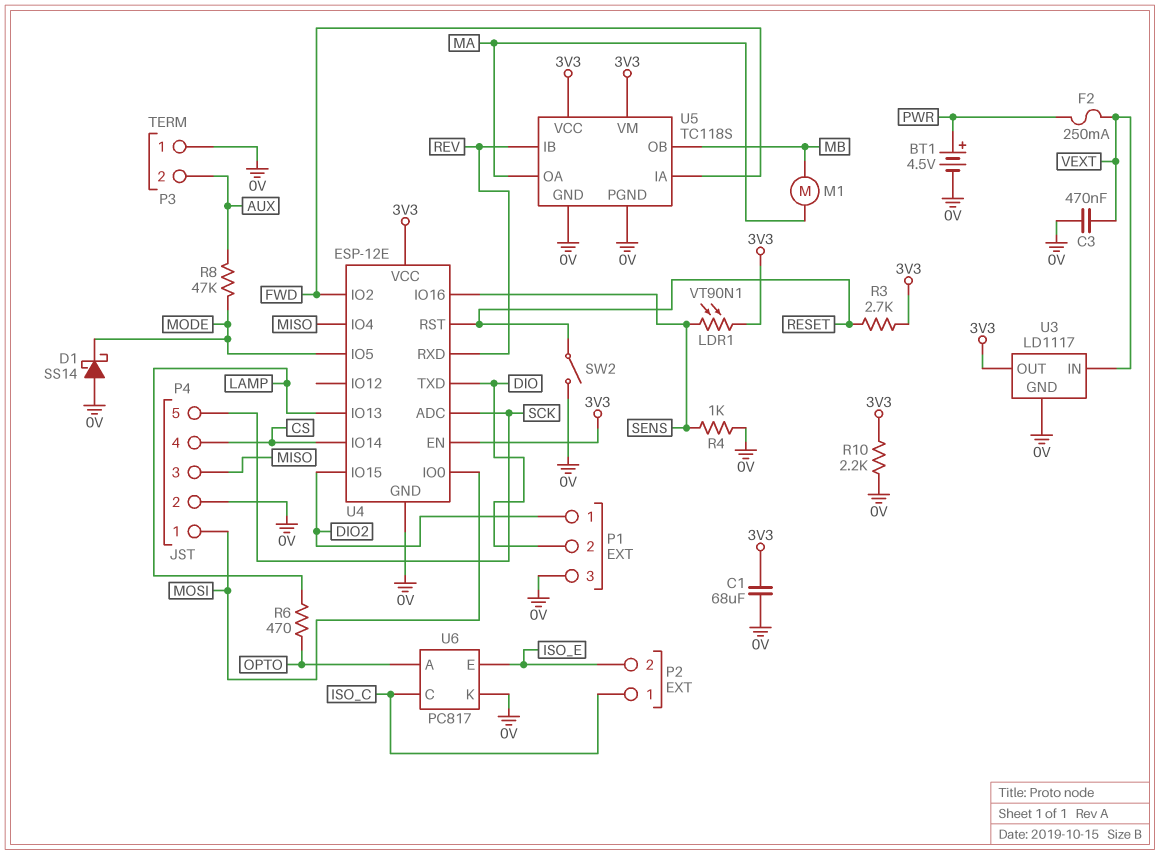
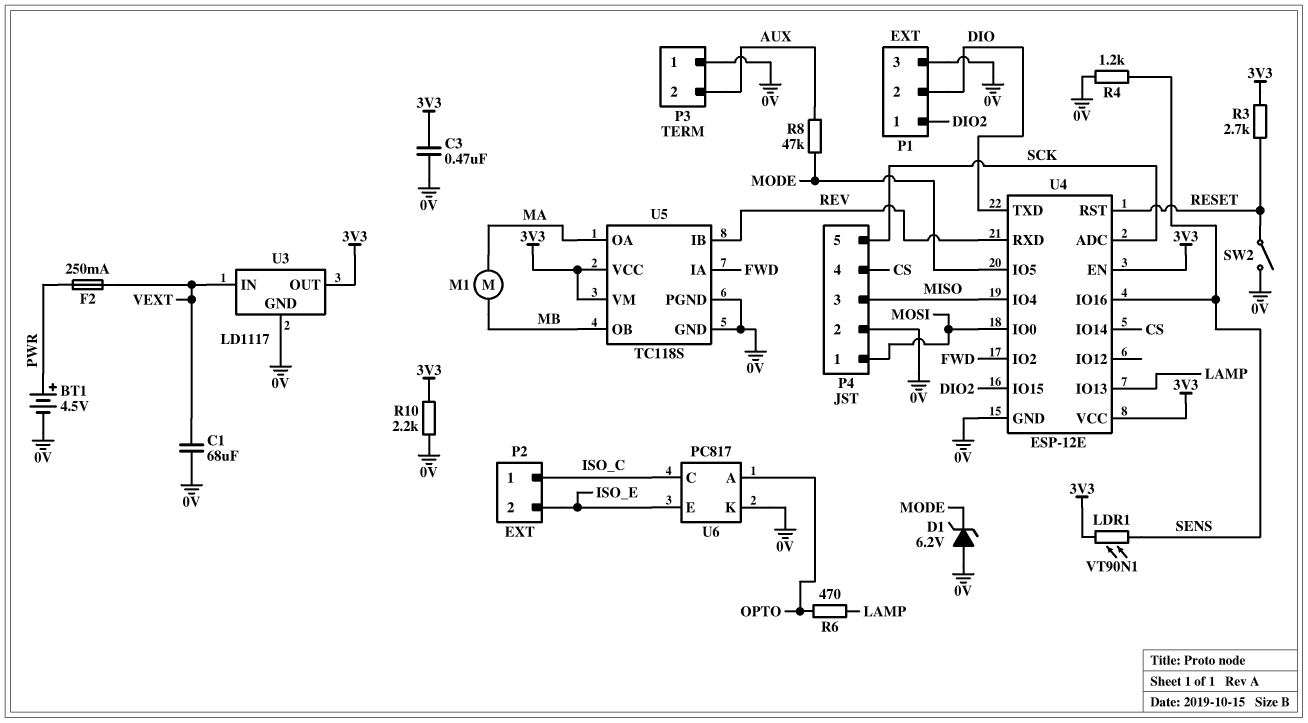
C1: 68uF (0V, 3V3) -> 68uF (0V, VEXT)
C3: 470nF (0V, VEXT) -> 470nF (0V, 3V3)
D1: schottky SS14 (A 0V, K MODE) -> zener 6.2V (A 0V, K MODE)
R4: 1k (0V, SENS) -> 1.2k (0V, SENS)

